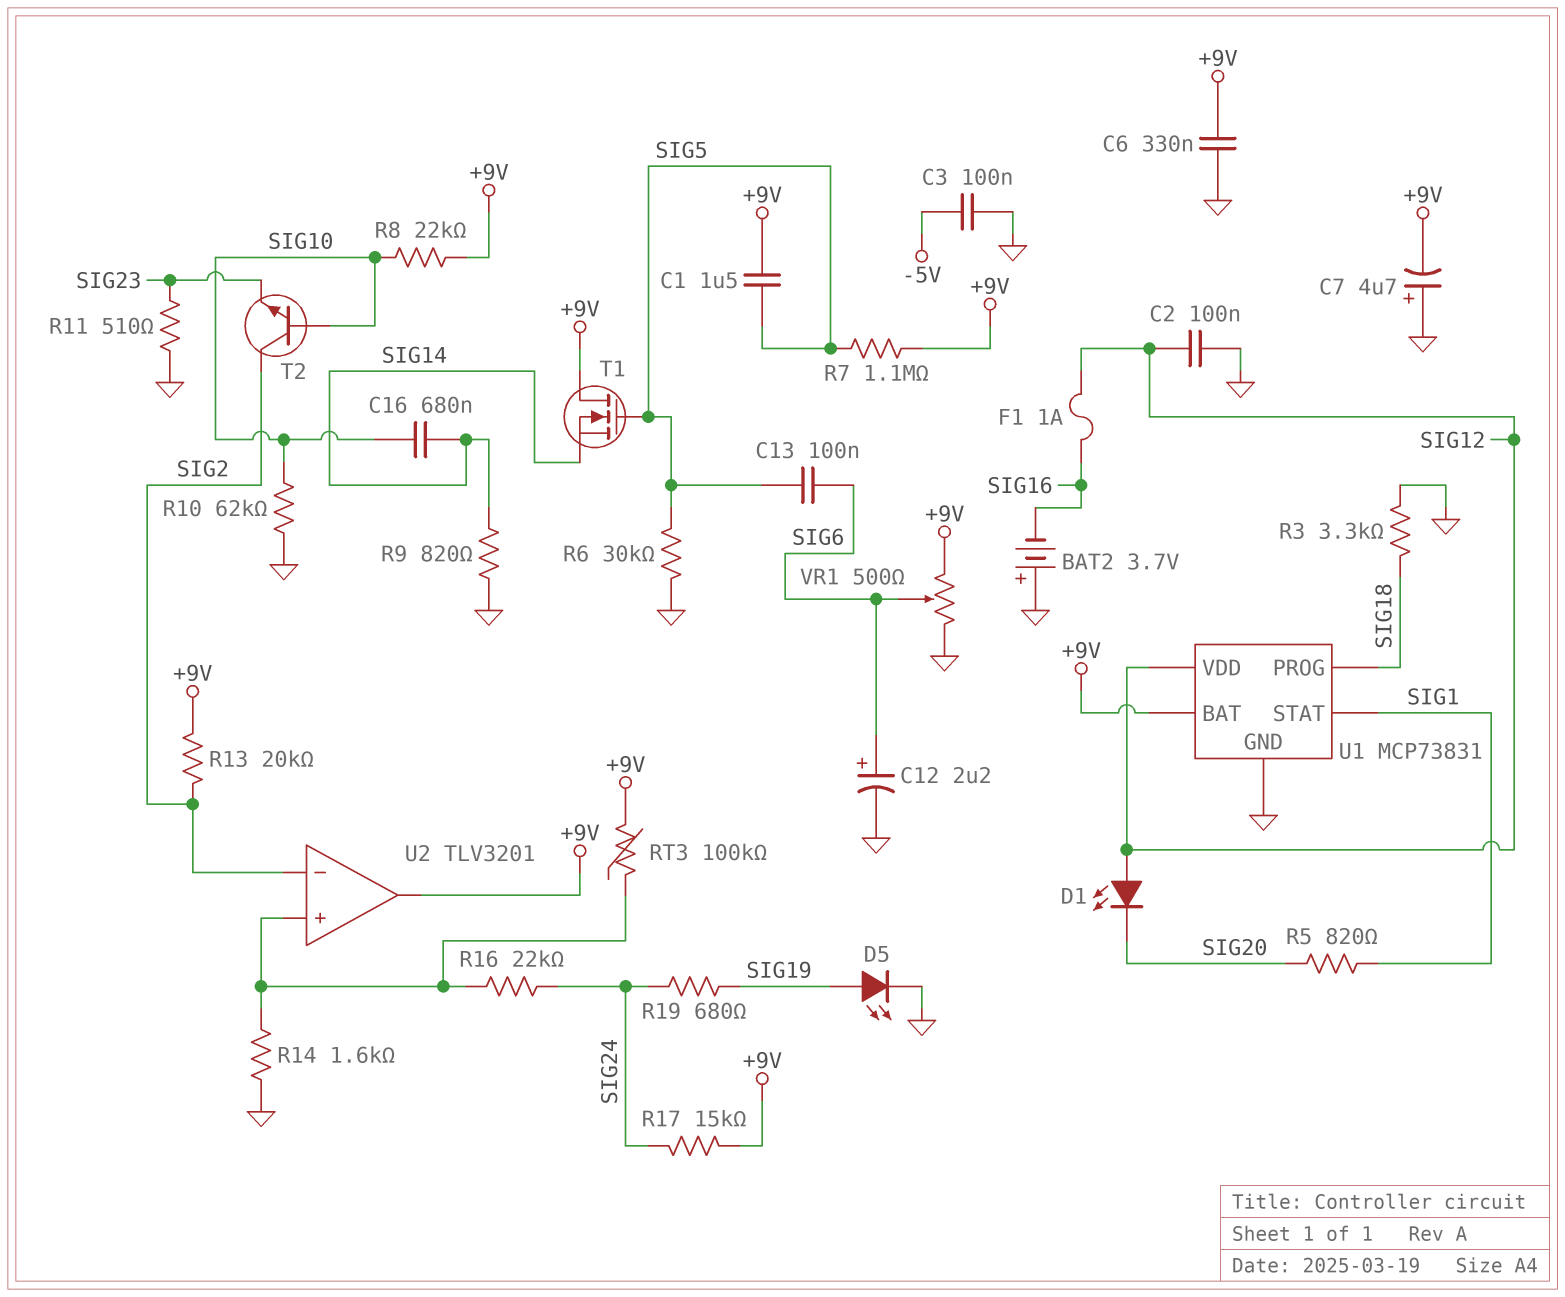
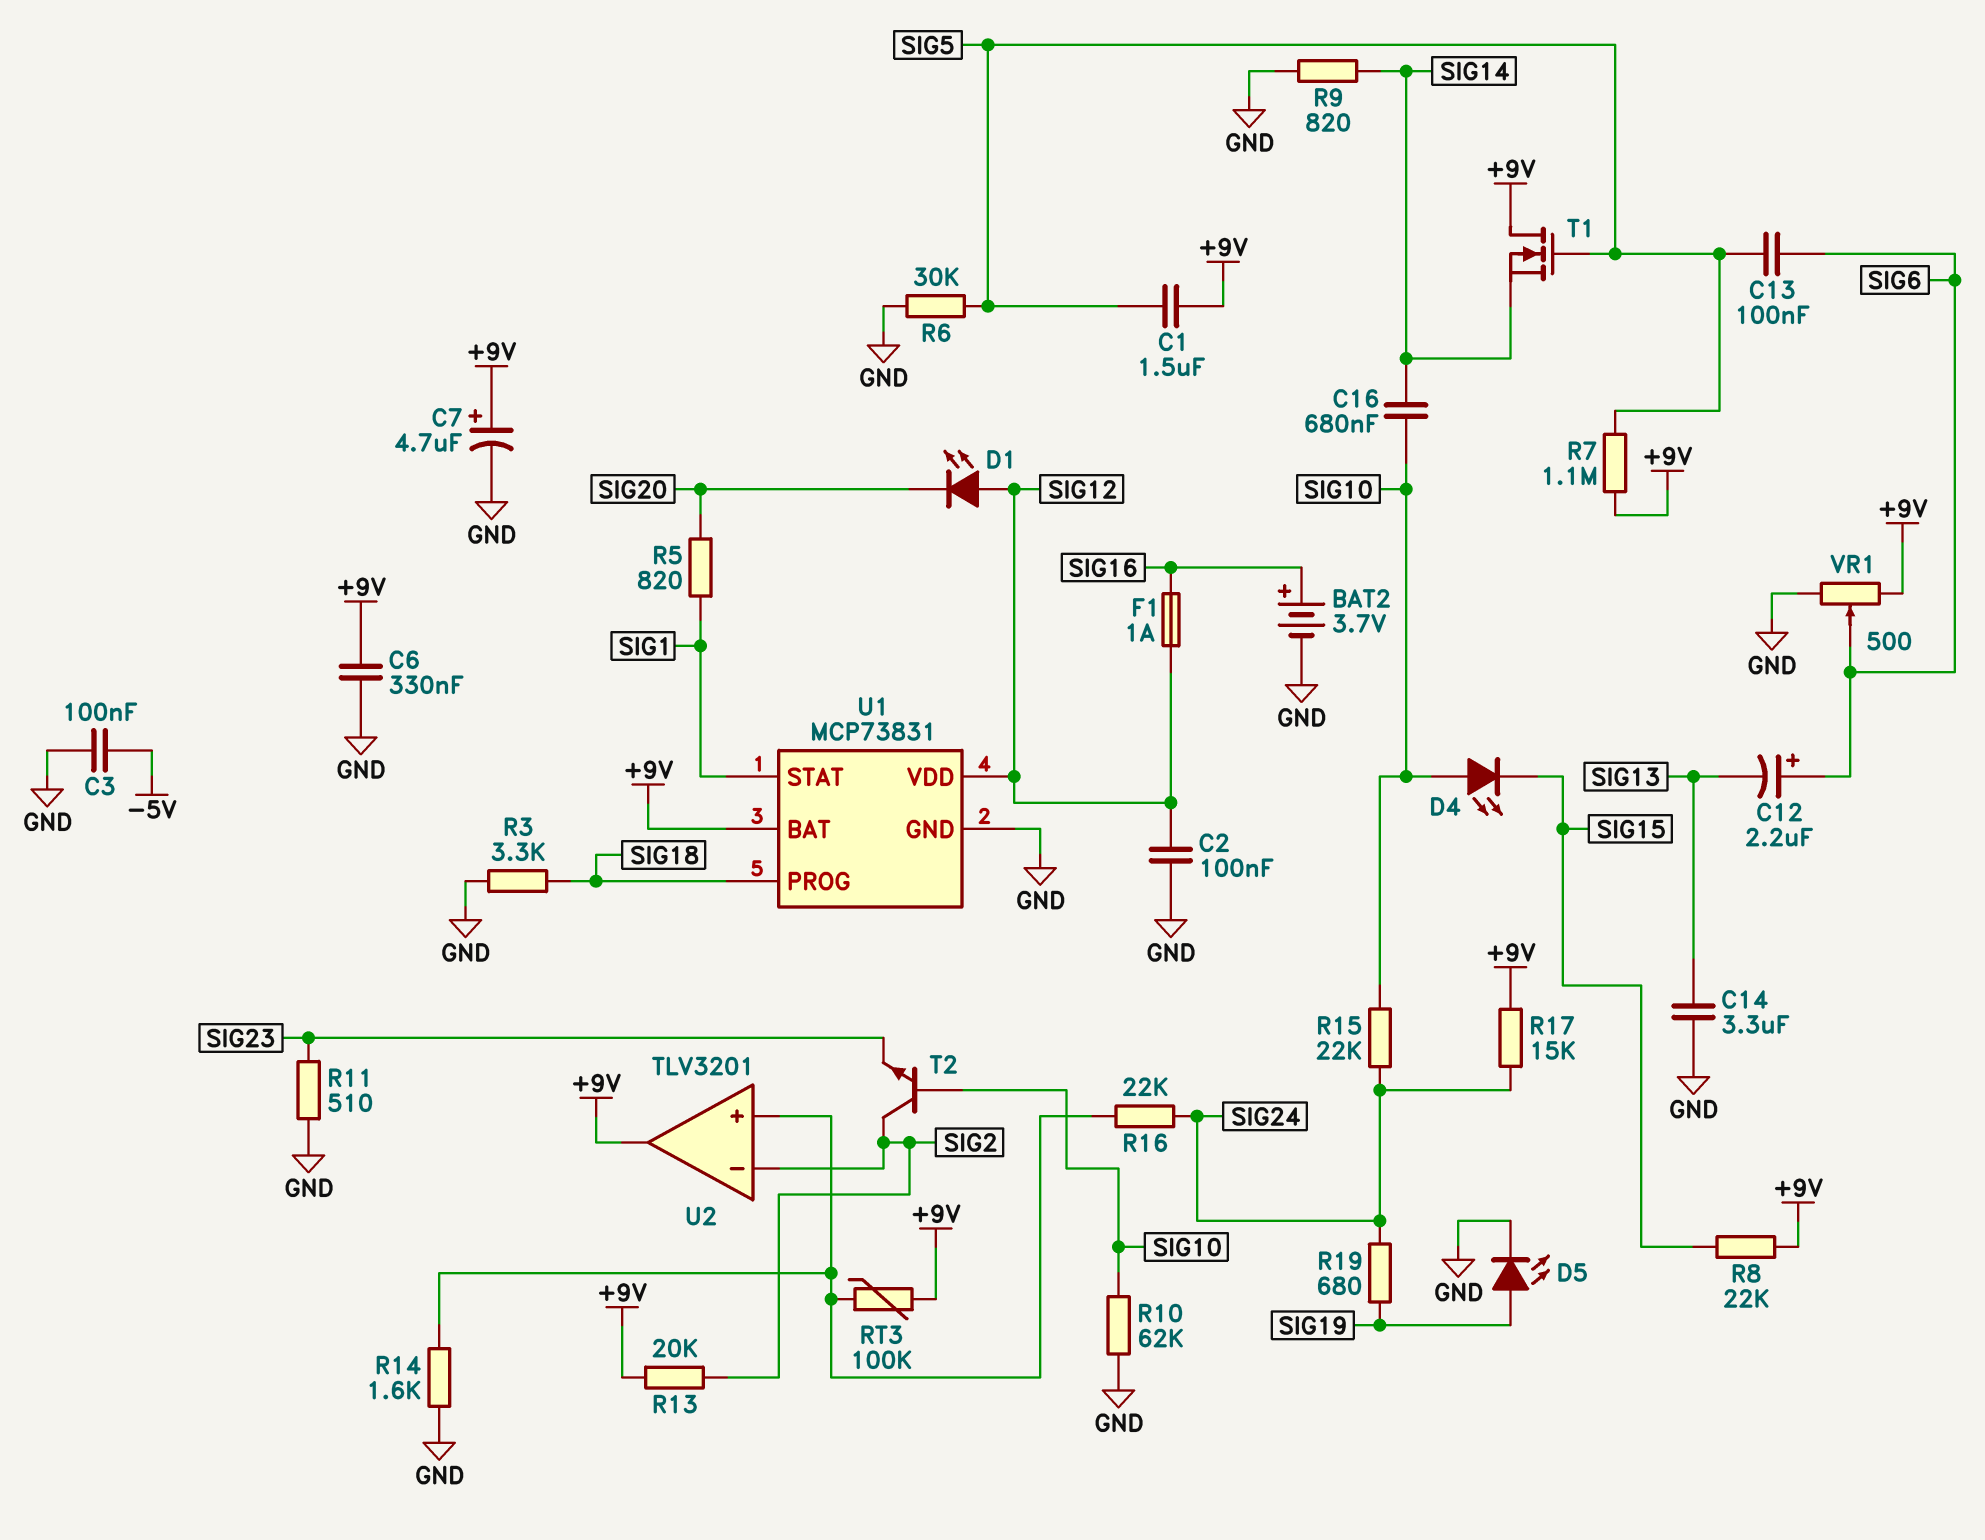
BAT2: 3.7V (plus GND, minus SIG16) -> 3.7V (plus SIG16, minus GND)
C7: 4.7uF (plus GND, minus +9V) -> 4.7uF (plus +9V, minus GND)
C12: 2.2uF (plus SIG6, minus GND) -> 2.2uF (plus SIG6, minus SIG13)
C14: none -> 3.3uF (GND, SIG13)
D4: none -> LED (A SIG10, K SIG15)
R8: 22k (+9V, SIG10) -> 22k (+9V, SIG15)
R15: none -> 22k (SIG10, SIG24)

